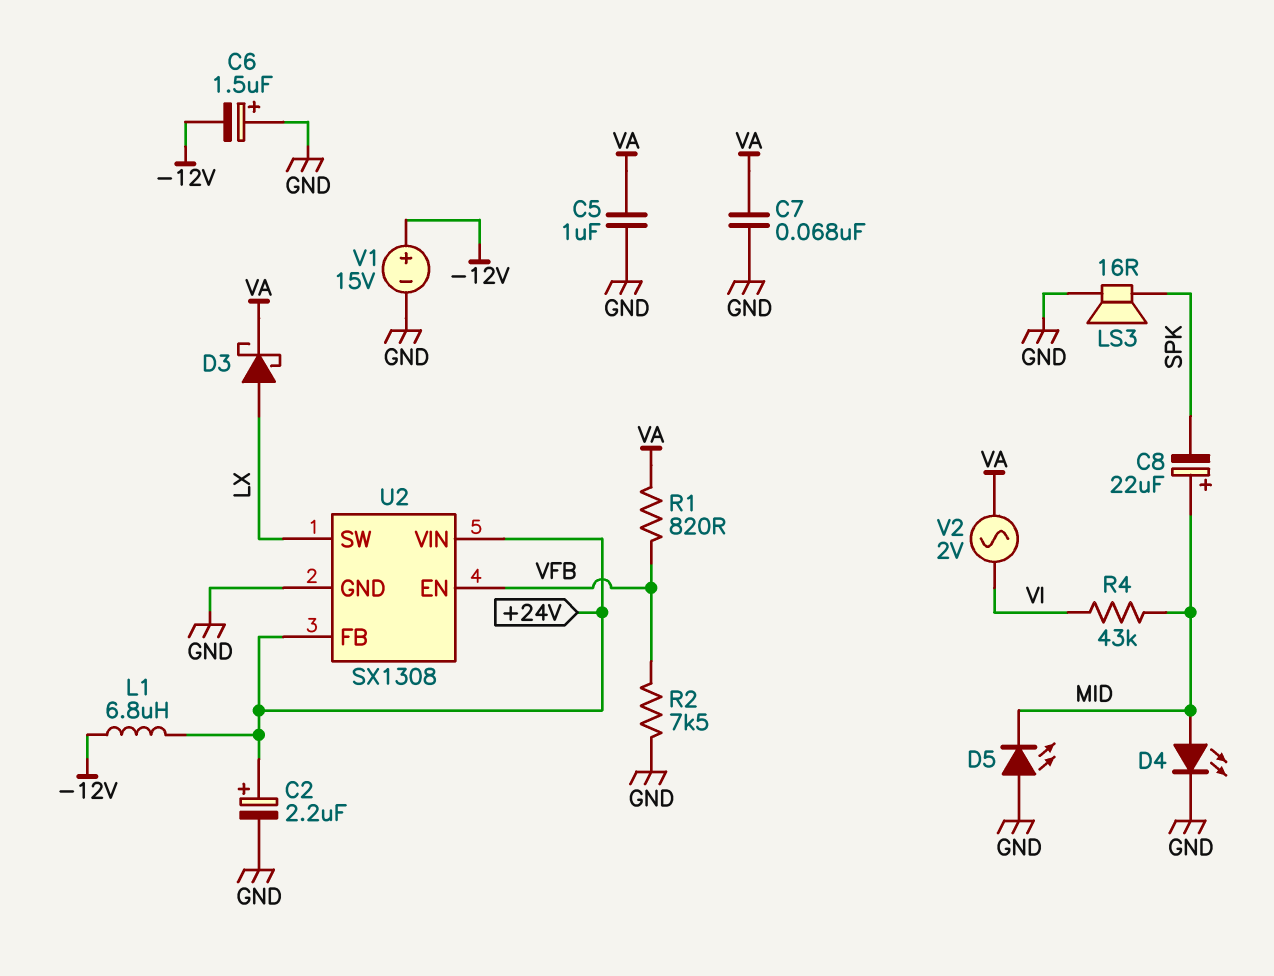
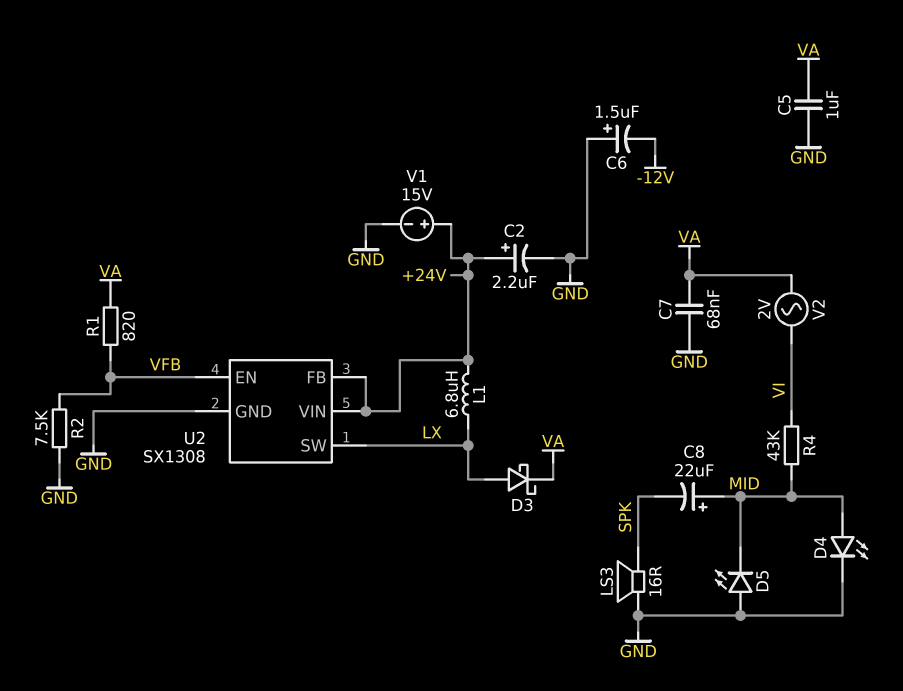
L1: 6.8uH (+24V, -12V) -> 6.8uH (+24V, LX)
V1: 15V (plus -12V, minus GND) -> 15V (plus +24V, minus GND)

